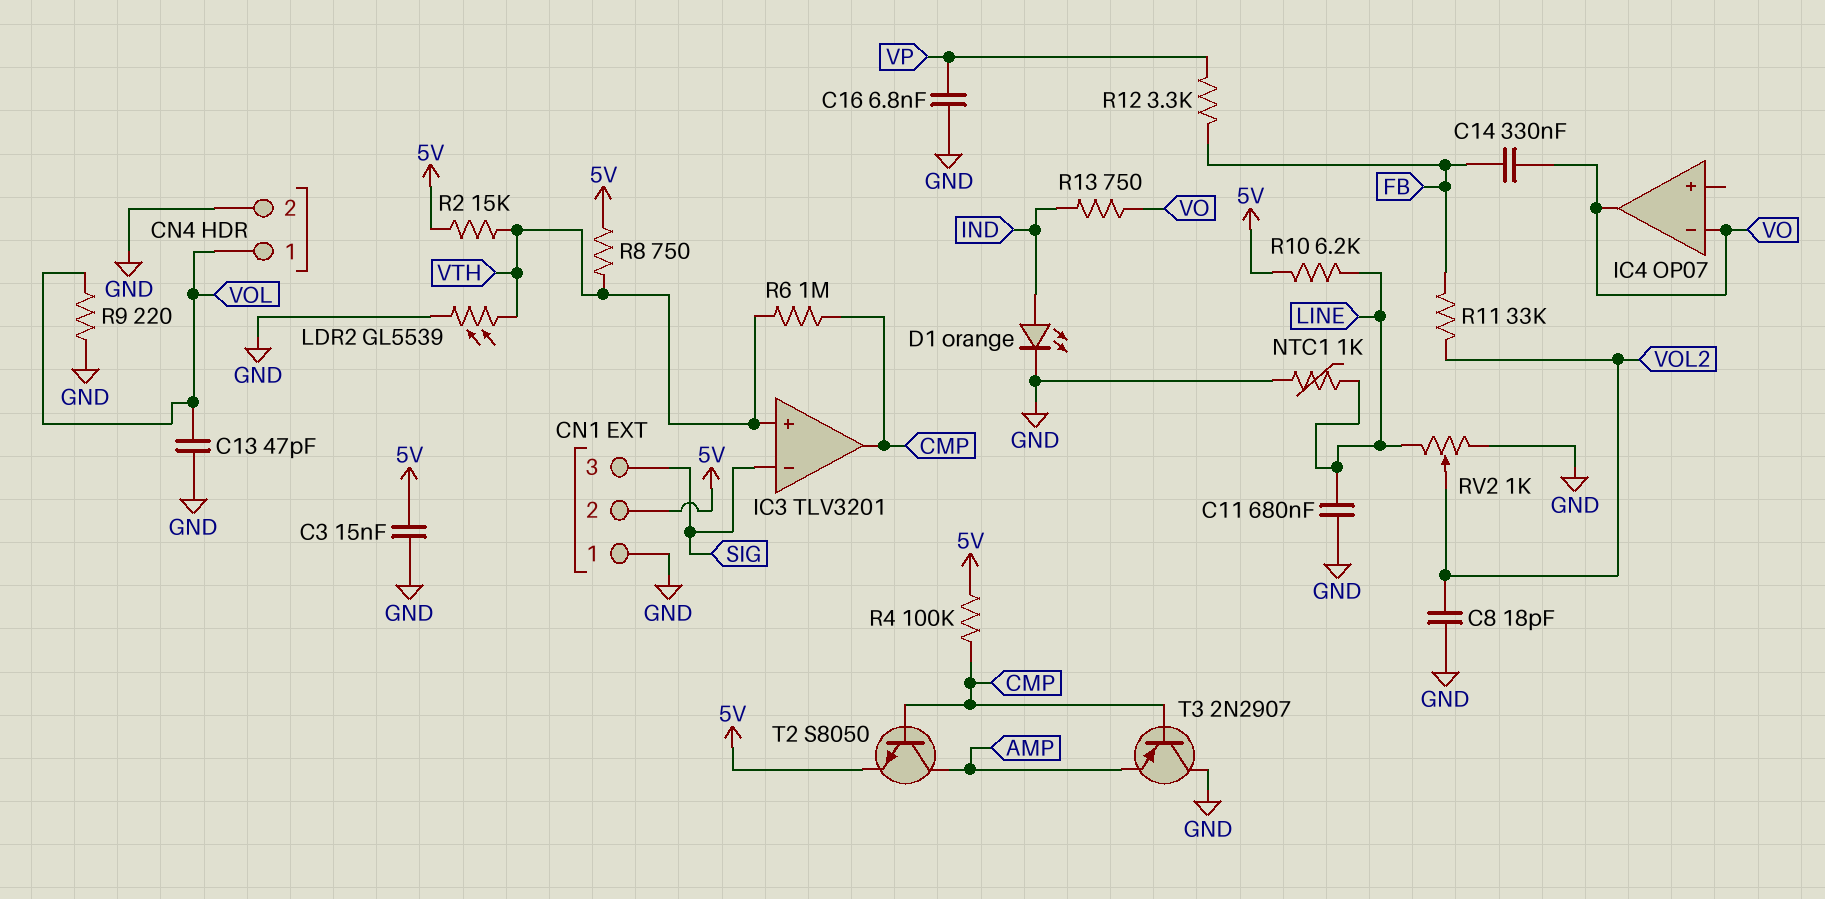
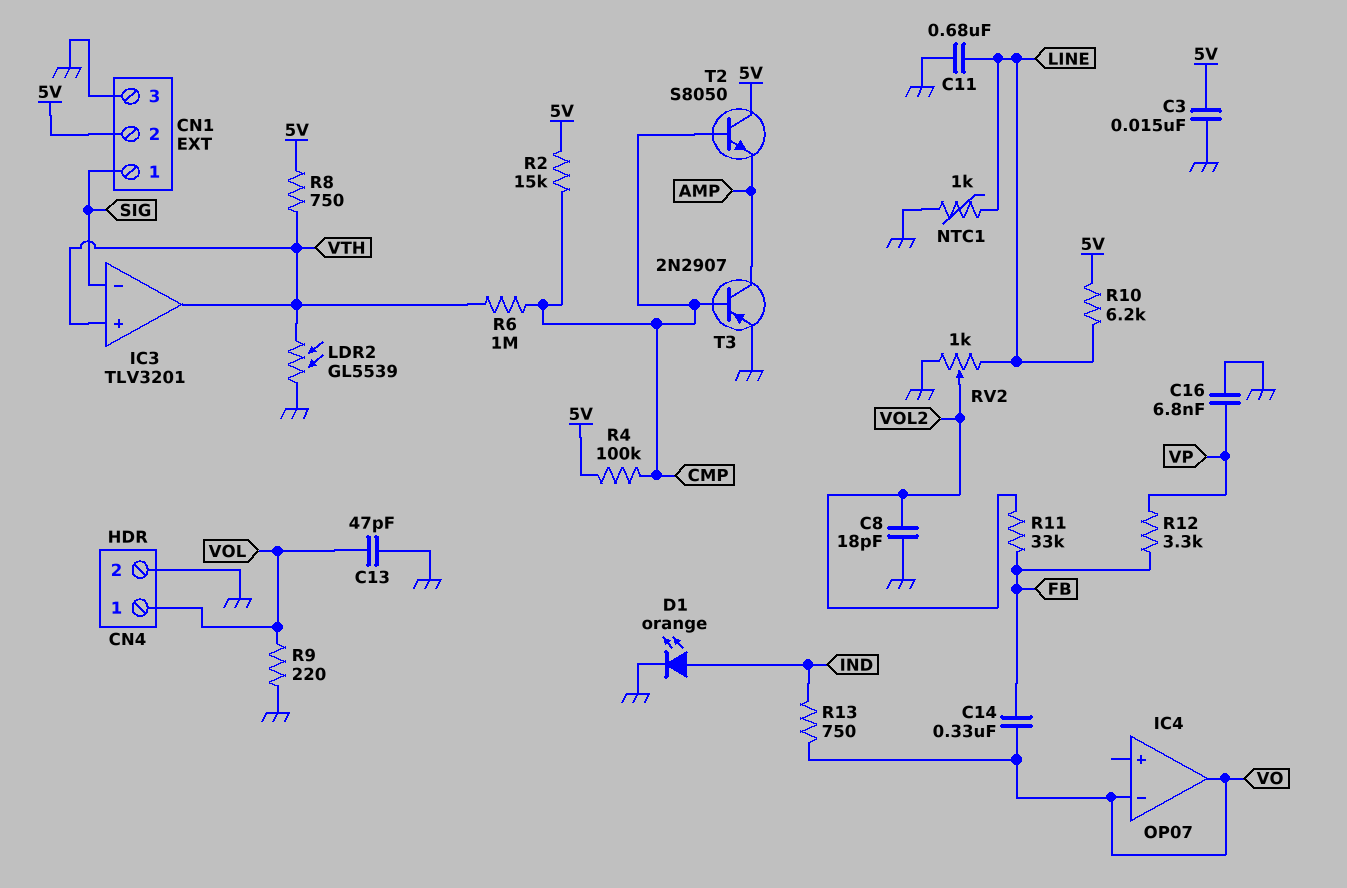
CN1 pin 1: GND -> SIG
CN1 pin 3: SIG -> GND
IC3 pin out: CMP -> VTH
R2: 15k (5V, VTH) -> 15k (5V, CMP)
T2: NPN S8050 (B CMP, C AMP, E 5V) -> NPN S8050 (B CMP, C 5V, E AMP)
T3: PNP 2N2907 (B CMP, C GND, E AMP) -> PNP 2N2907 (B CMP, C AMP, E GND)

